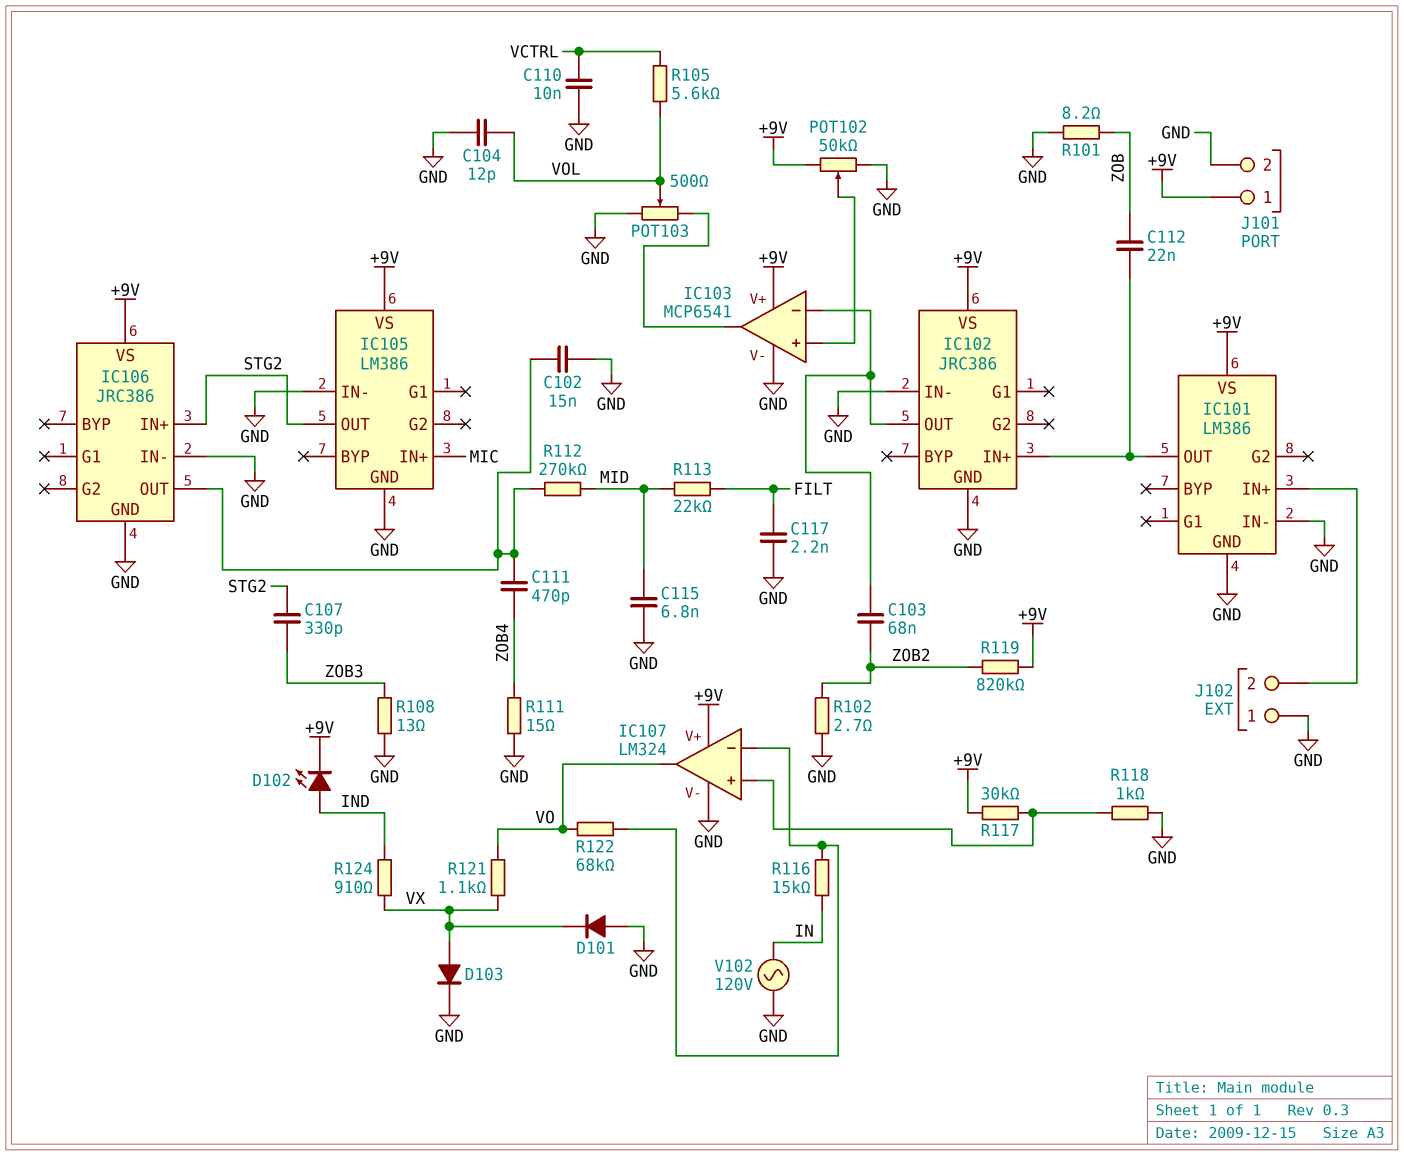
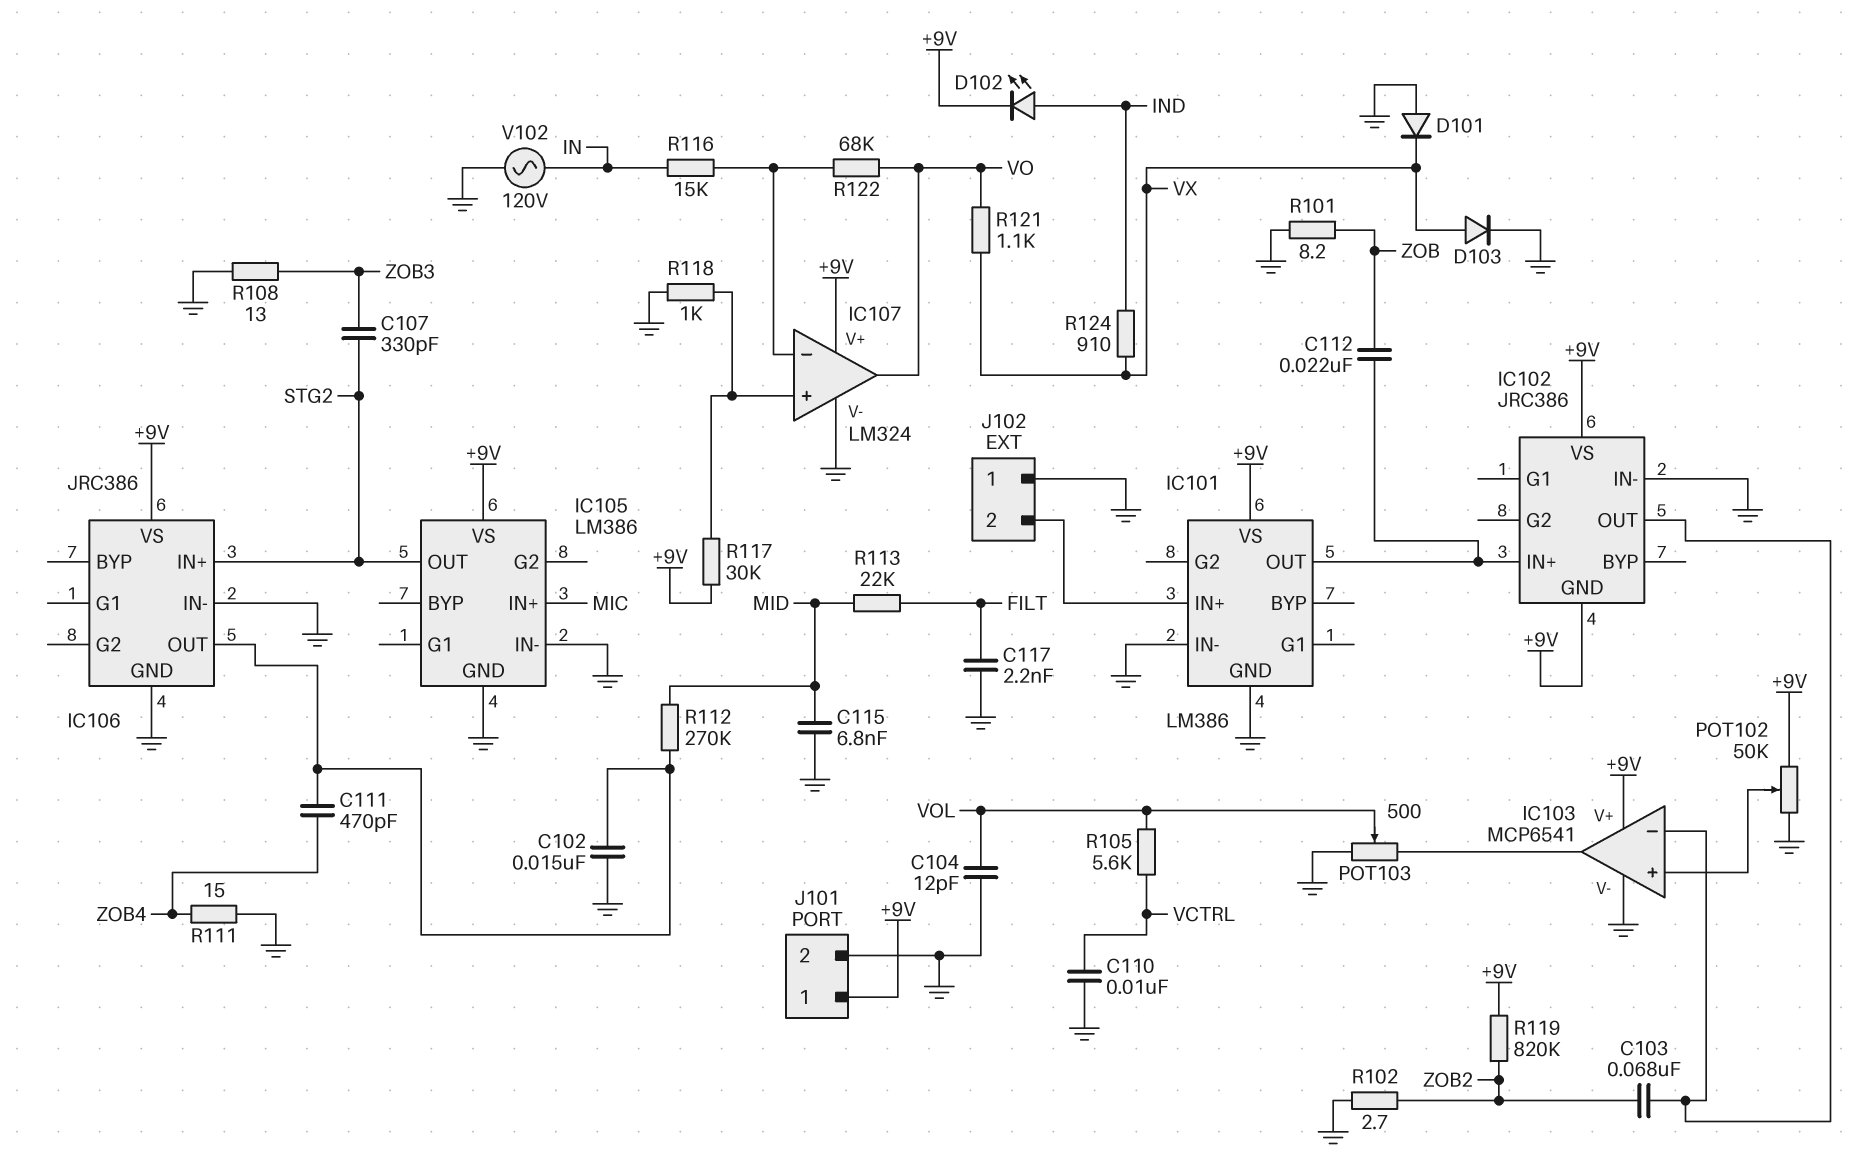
IC102 pin GND: GND -> +9V

